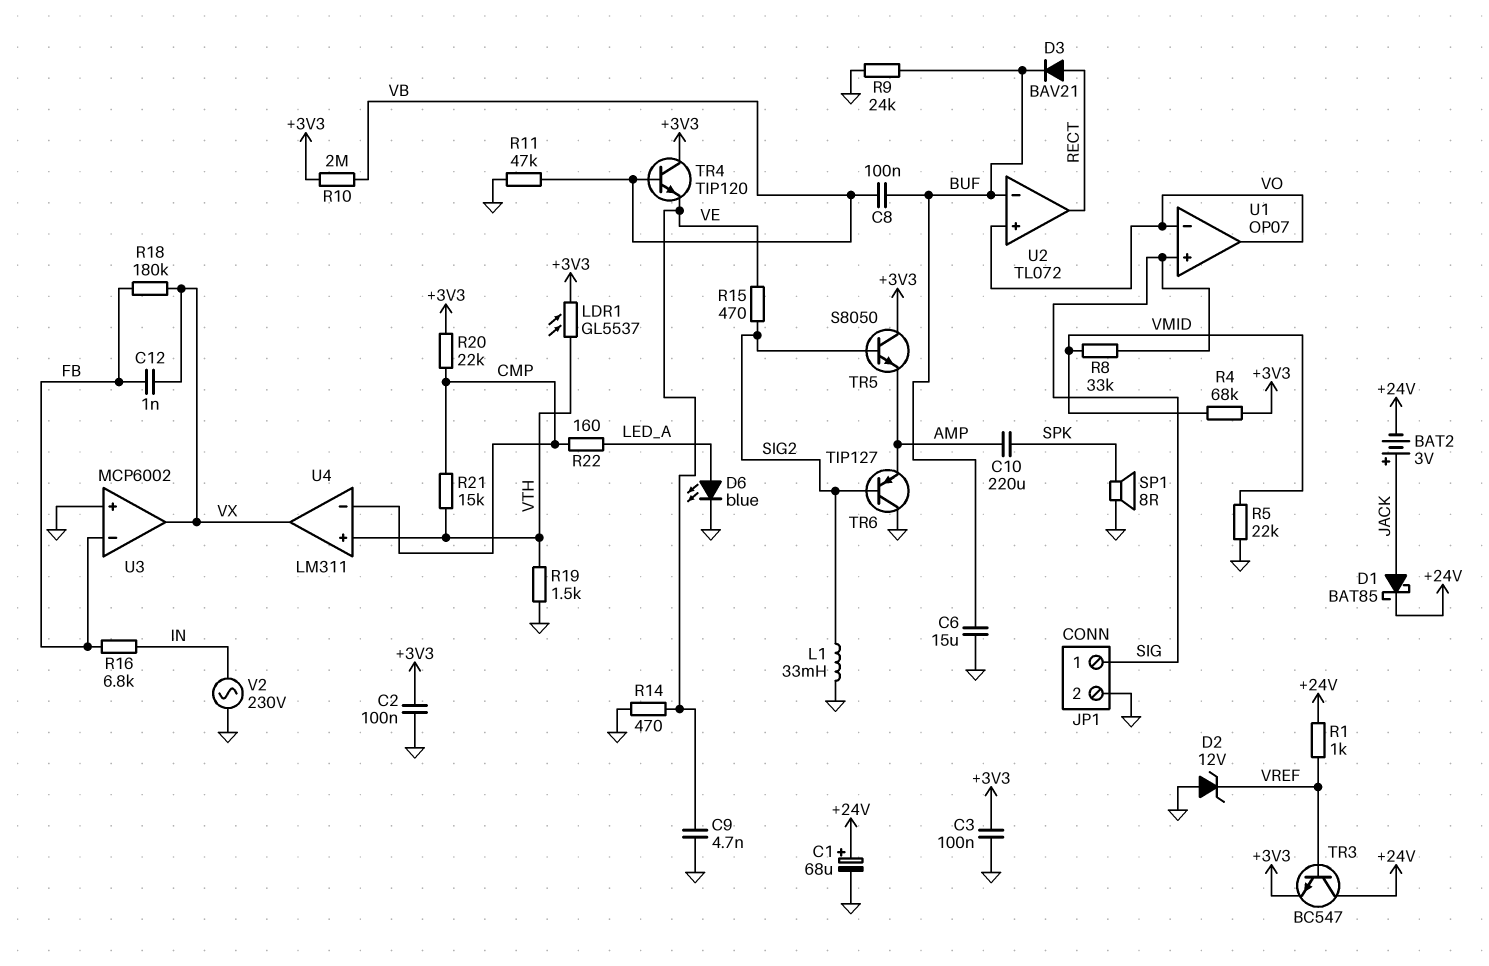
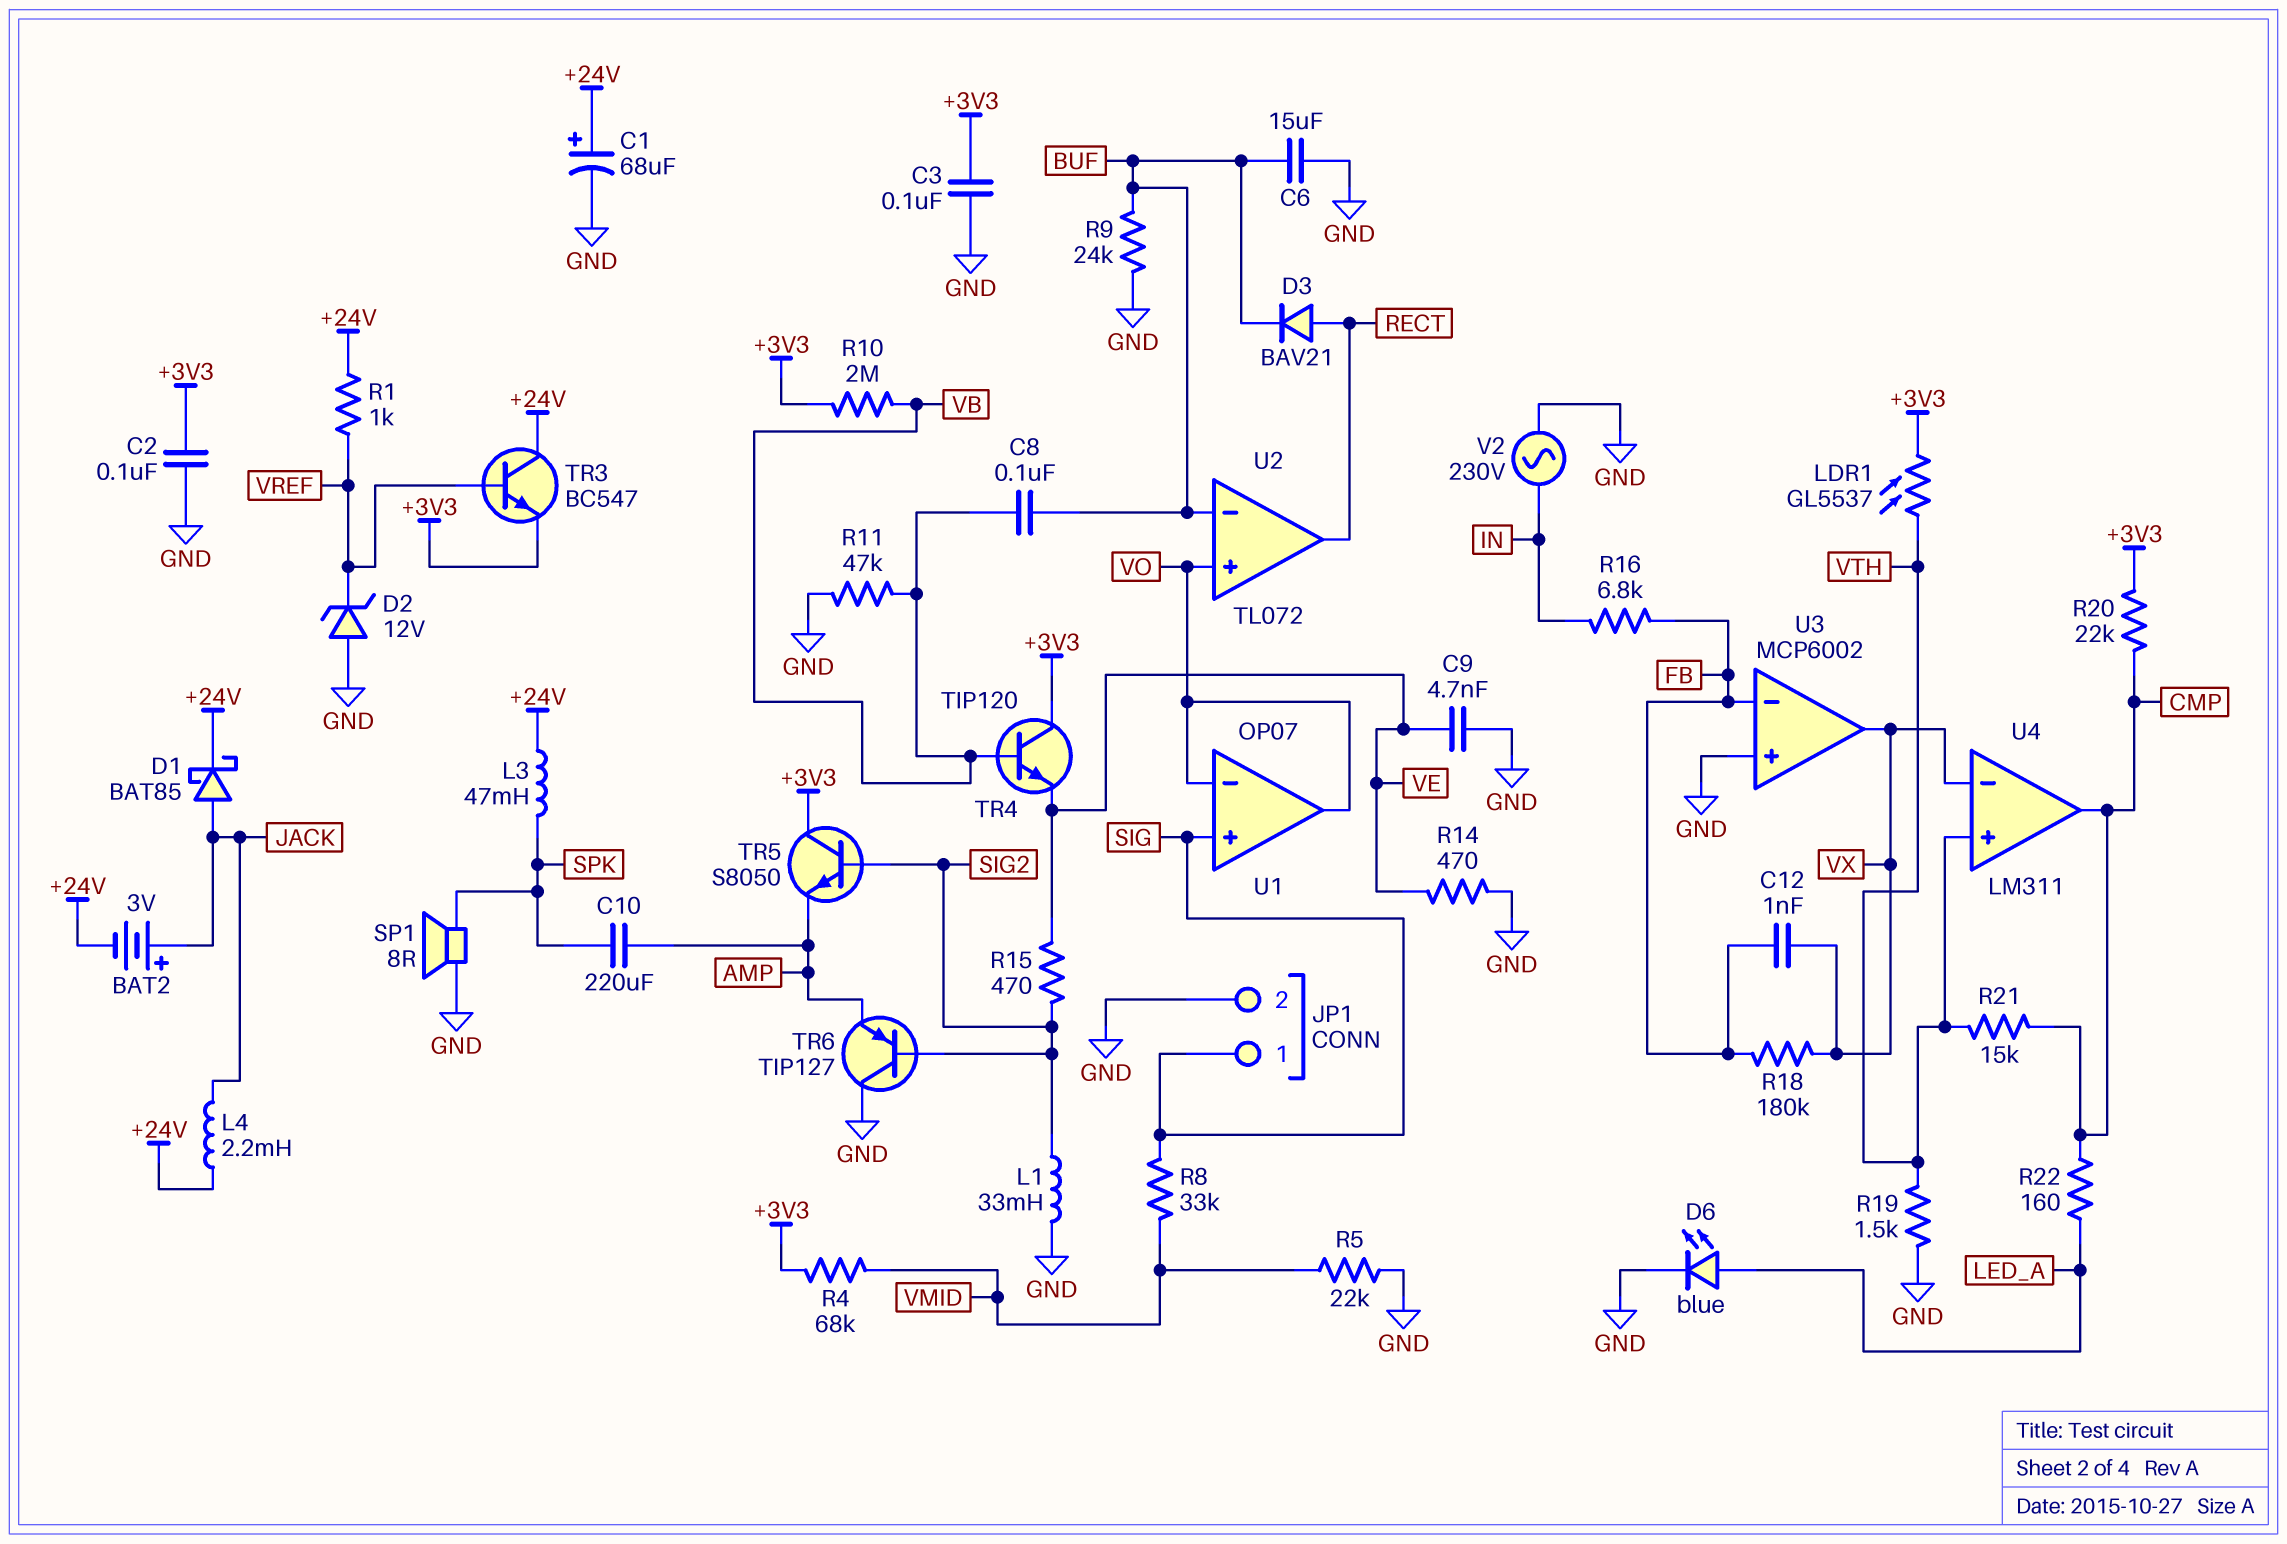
L3: none -> 47mH (+24V, SPK)
L4: none -> 2.2mH (+24V, JACK)
U4 pin in-: CMP -> VX
U4 pin out: VX -> CMP

